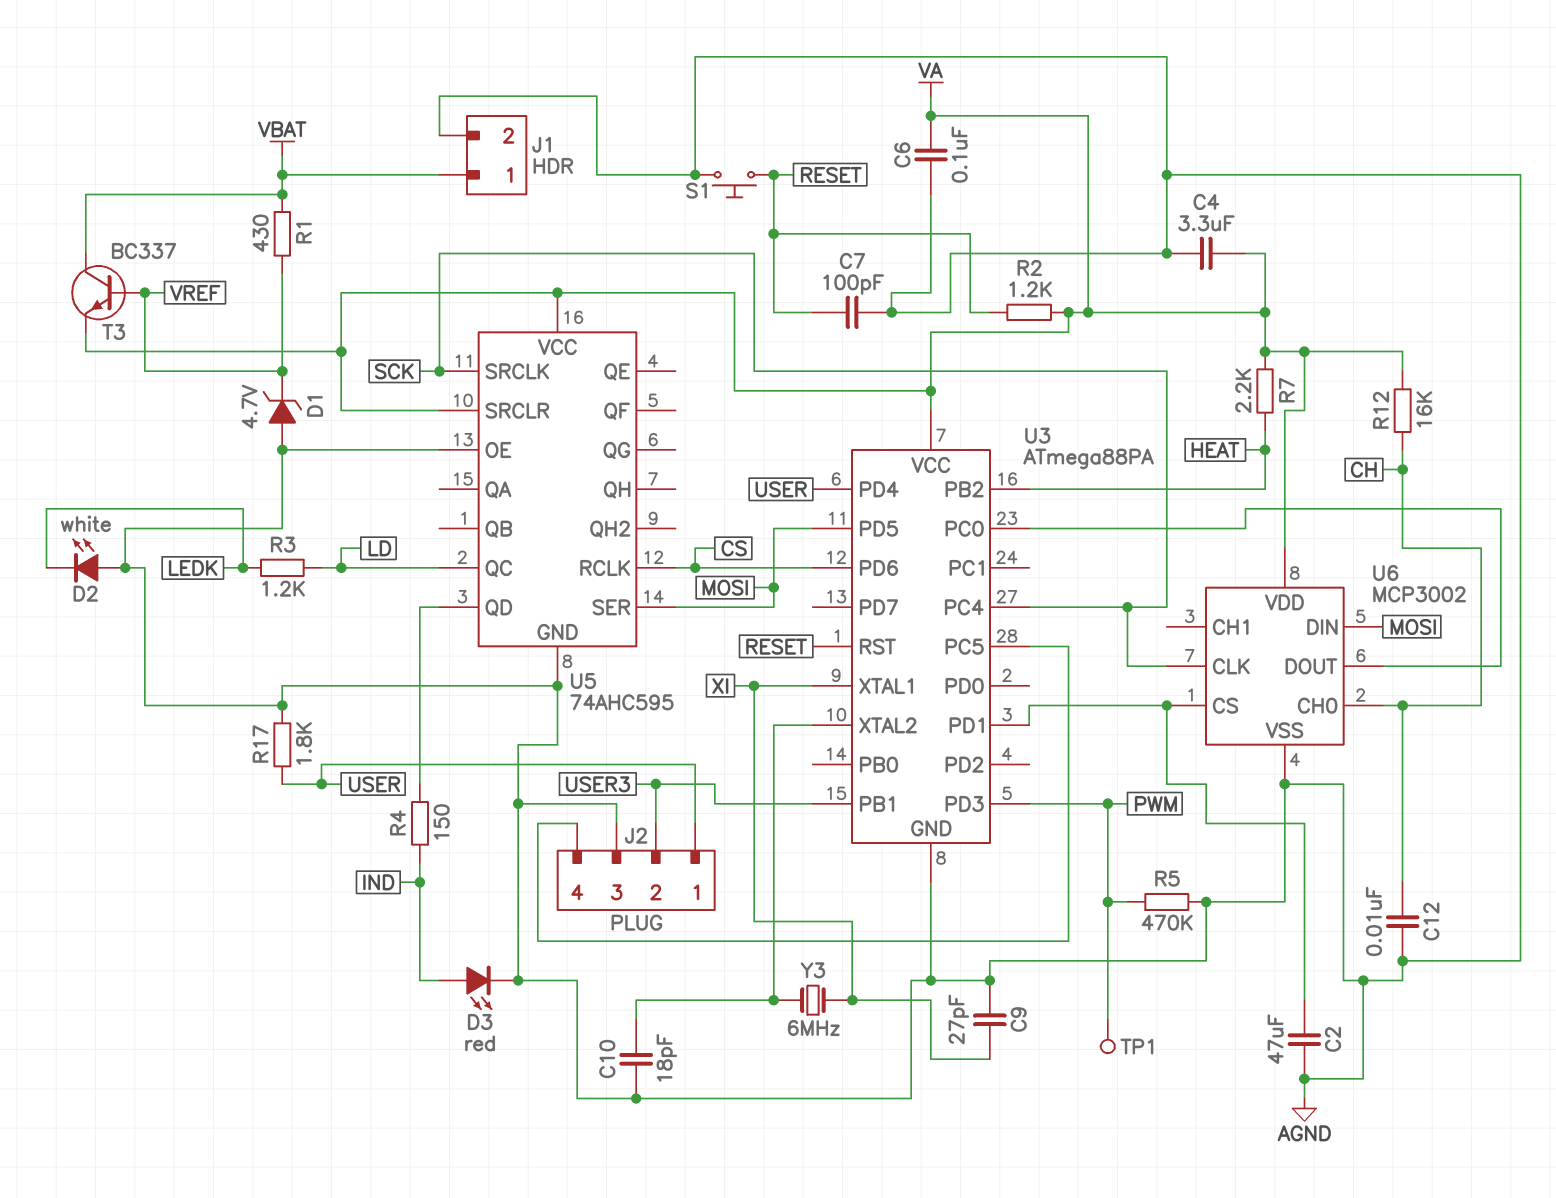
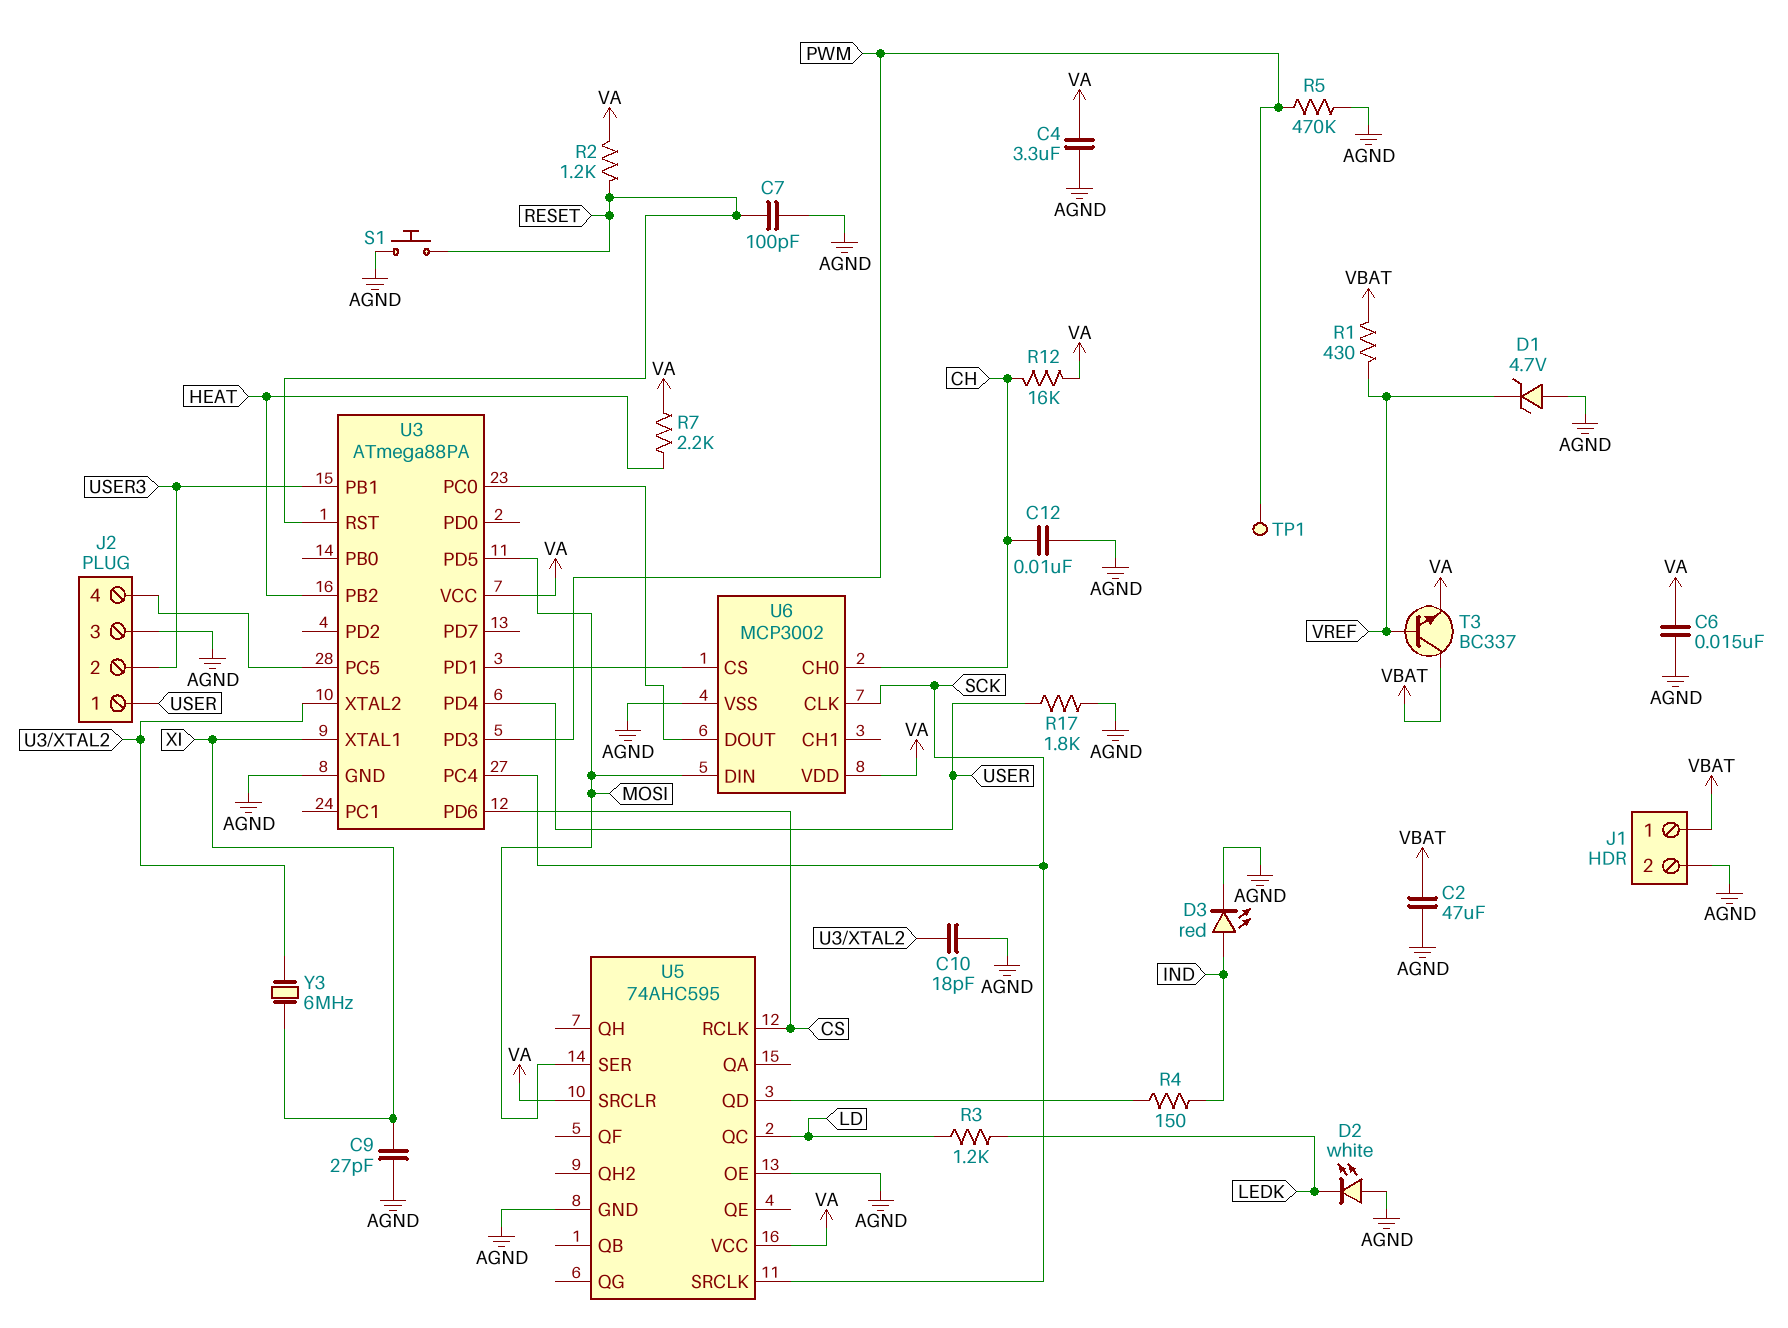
C2: 47uF (AGND, U3/PD1) -> 47uF (AGND, VBAT)
C6: 100nF (AGND, VA) -> 15nF (AGND, VA)

